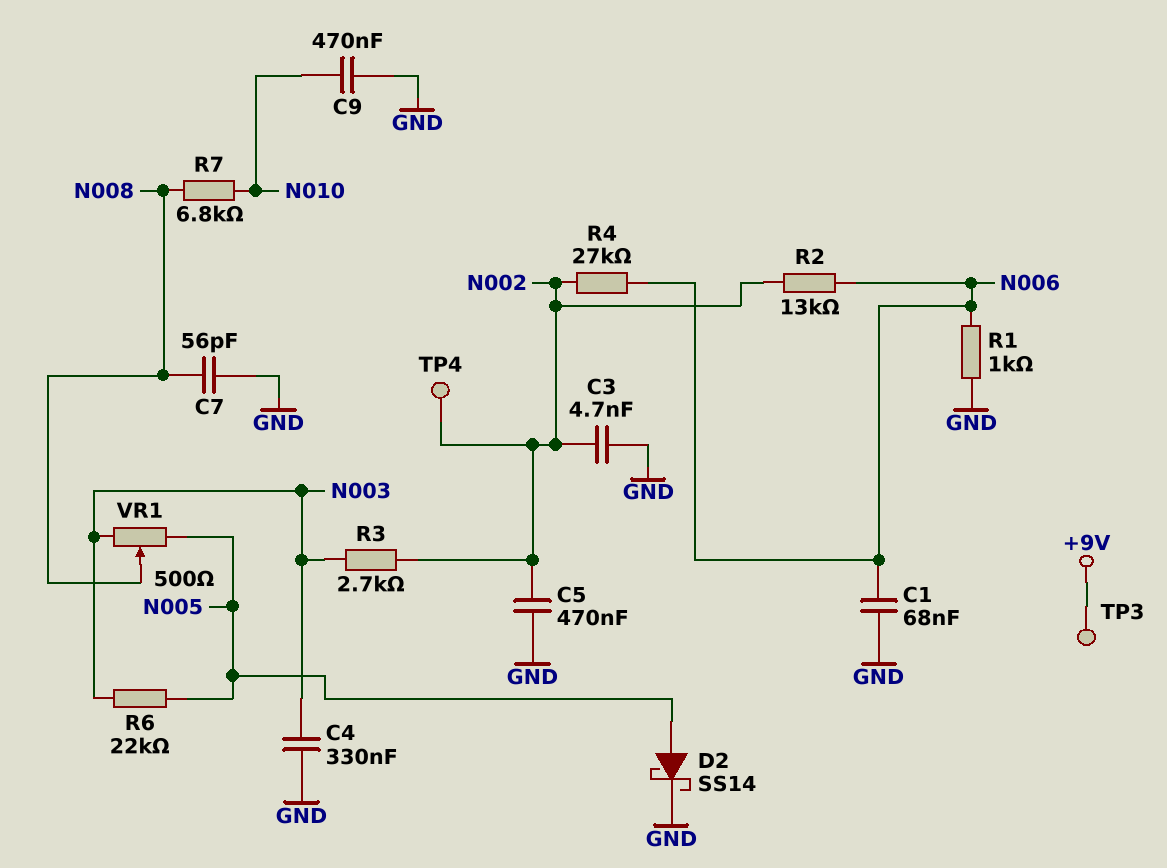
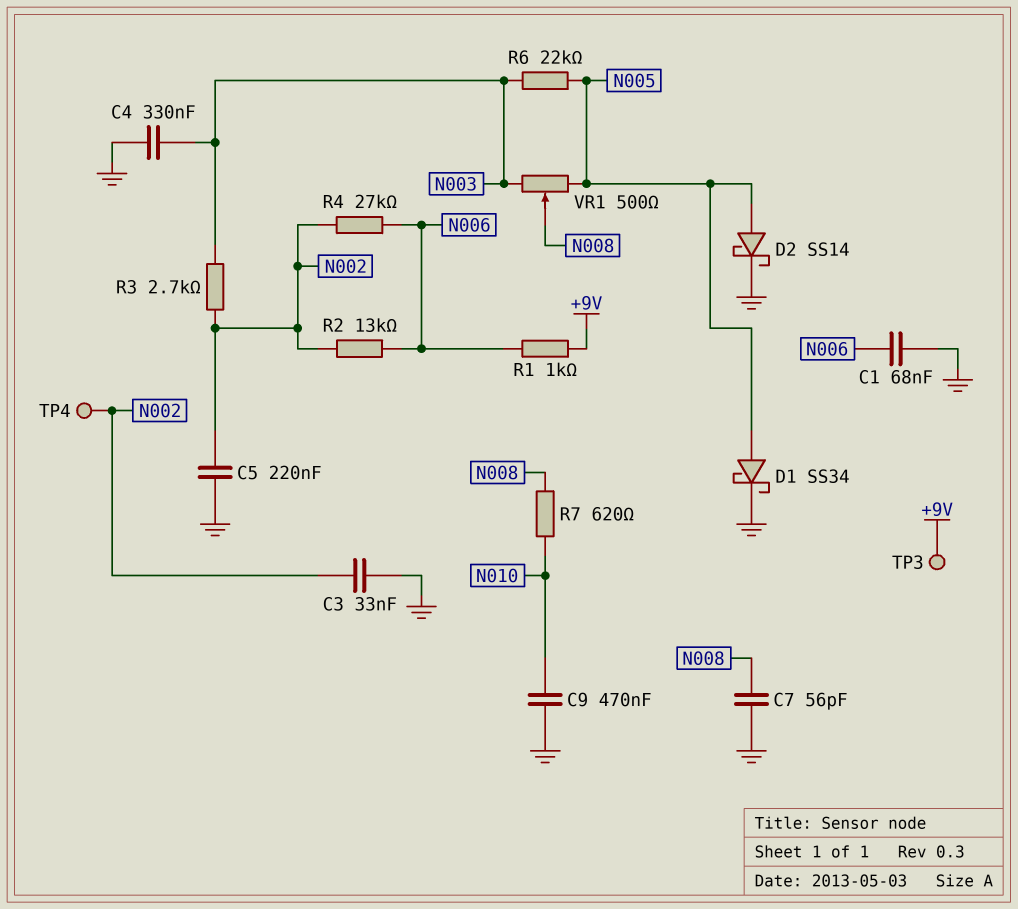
C3: 4.7nF (GND, N002) -> 33nF (GND, N002)
C5: 470nF (GND, N002) -> 220nF (GND, N002)
D1: none -> schottky SS34 (A N005, K GND)
R1: 1k (GND, N006) -> 1k (+9V, N006)
R7: 6.8k (N008, N010) -> 620 (N008, N010)

